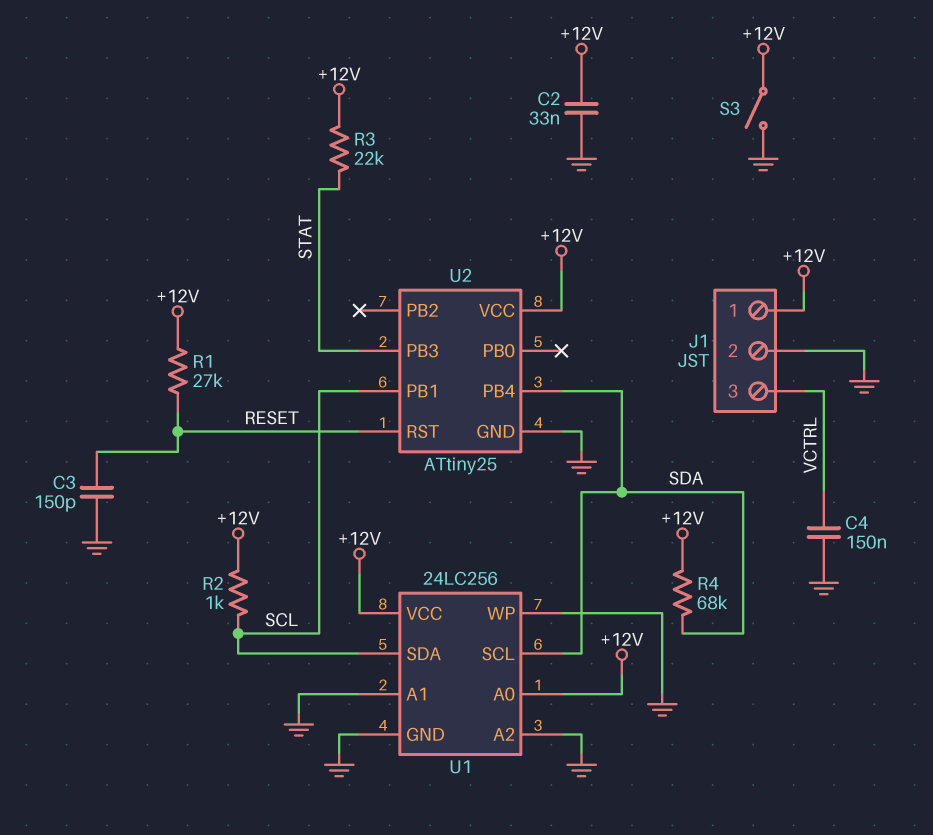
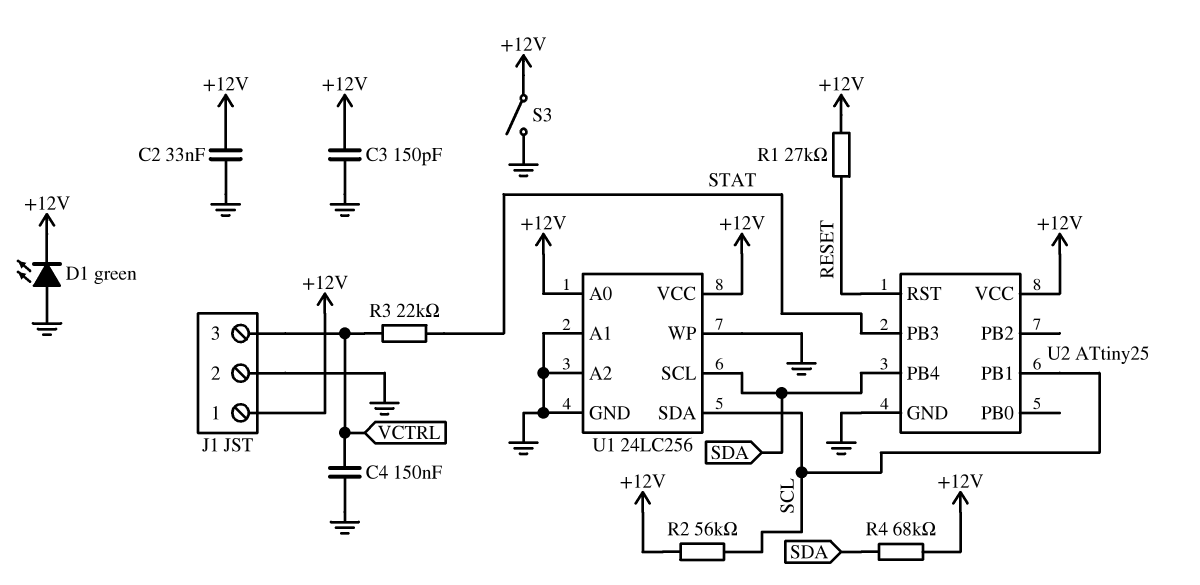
C3: 150pF (GND, RESET) -> 150pF (+12V, GND)
D1: none -> LED green (A GND, K +12V)
R2: 1k (+12V, SCL) -> 56k (+12V, SCL)
R3: 22k (+12V, STAT) -> 22k (STAT, VCTRL)

